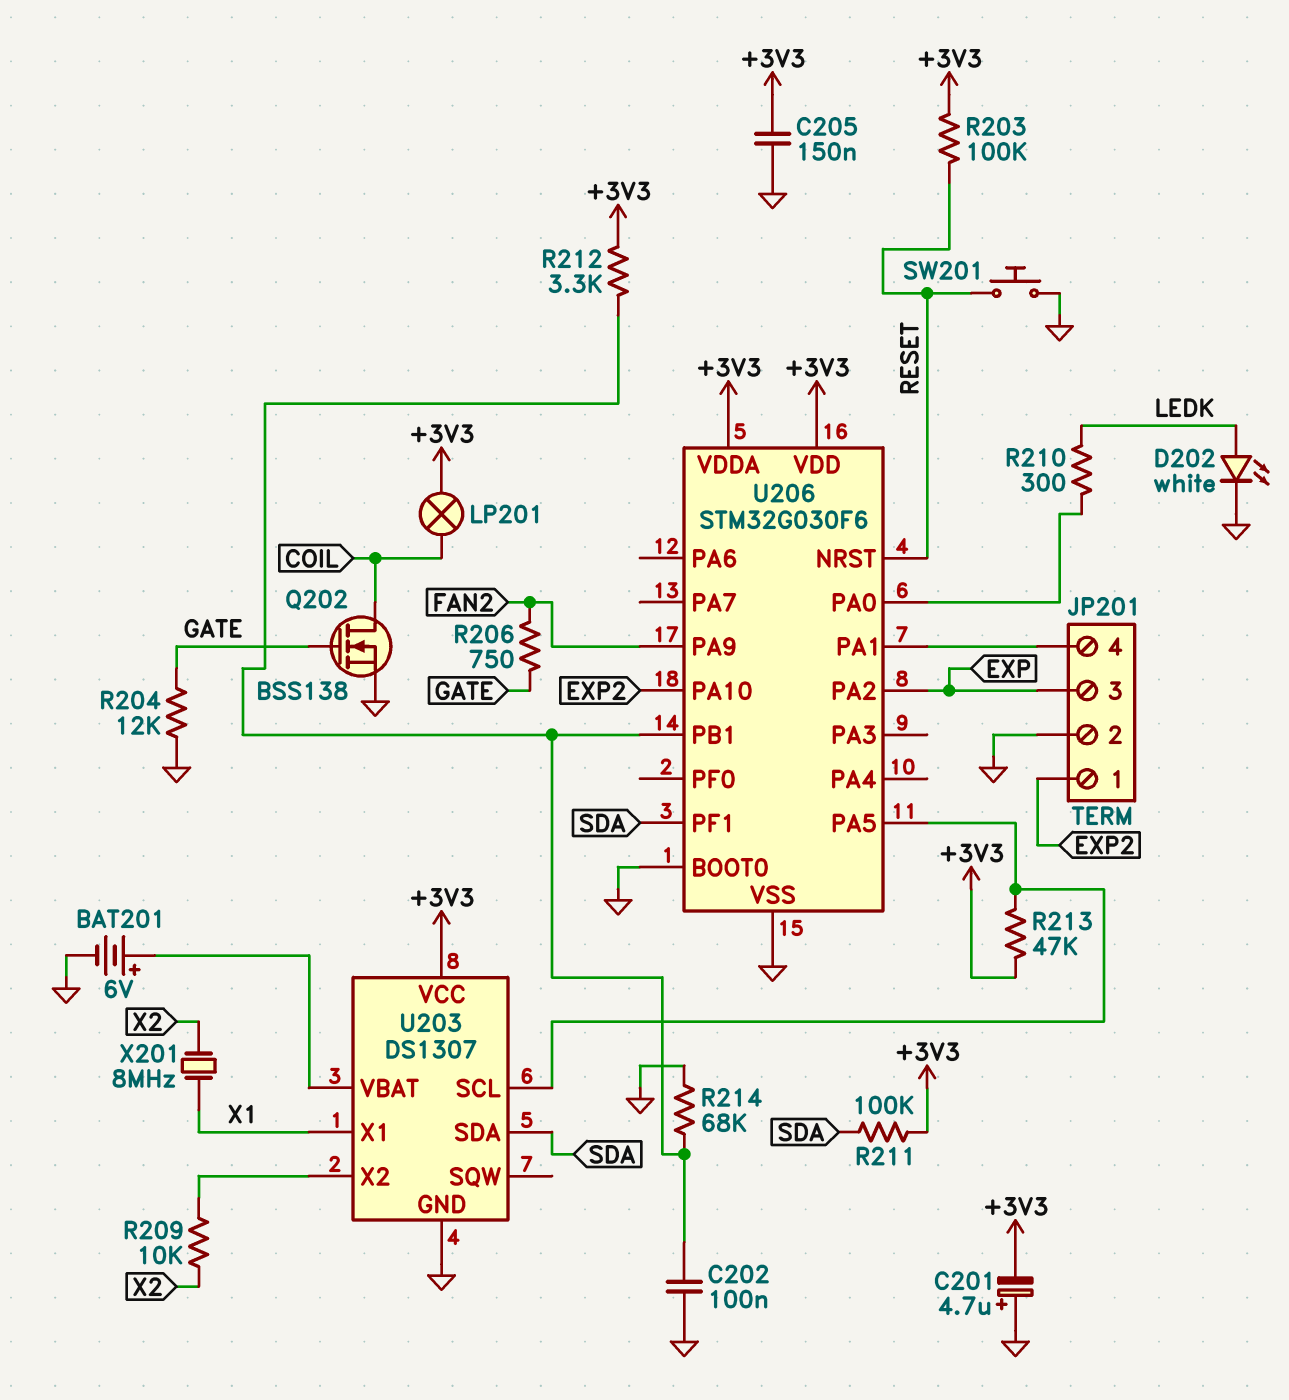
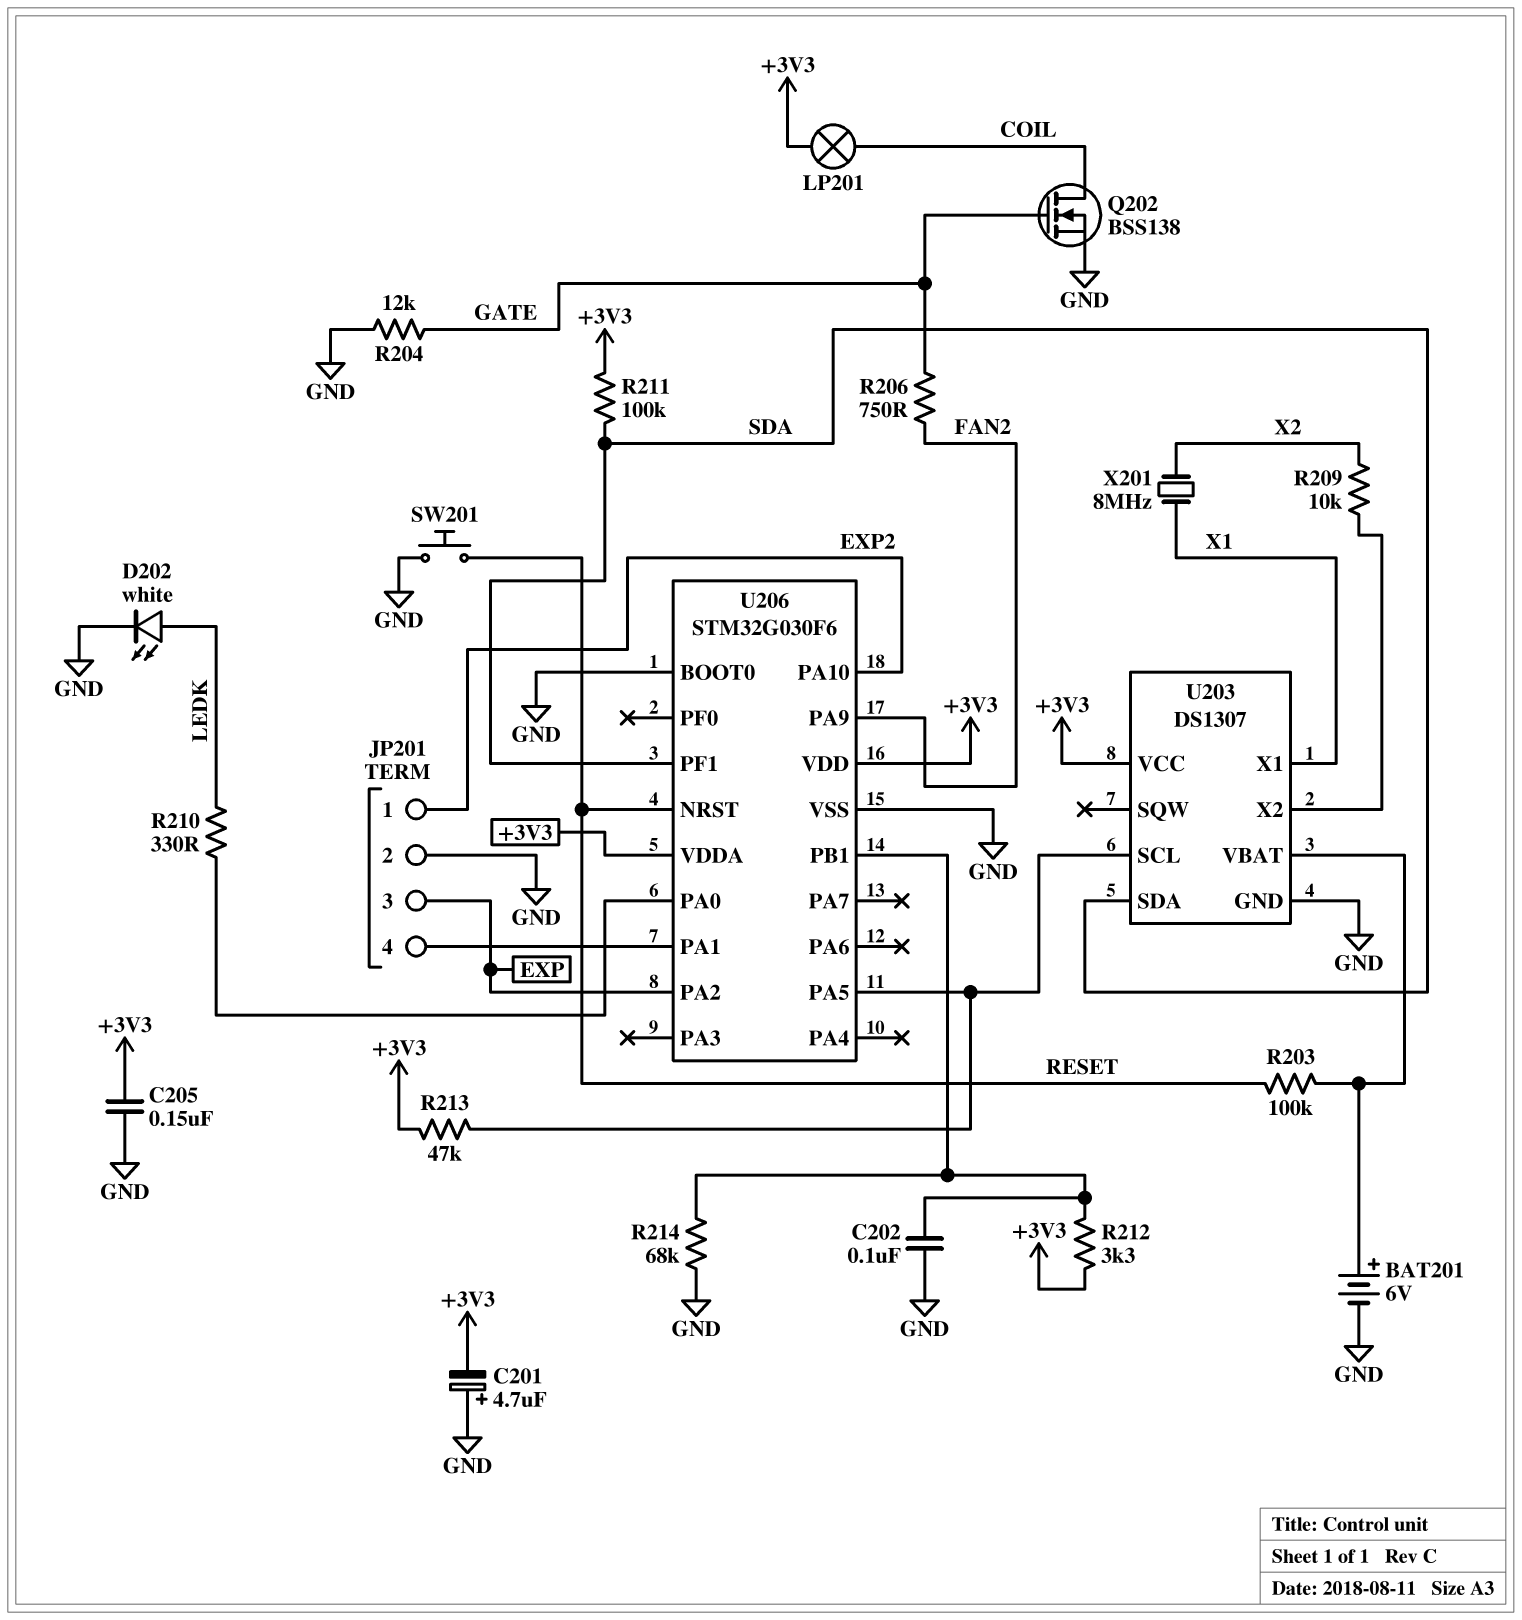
R203: 100k (+3V3, RESET) -> 100k (RESET, U203/VBAT)
R210: 300 (LEDK, U206/PA0) -> 330 (LEDK, U206/PA0)

